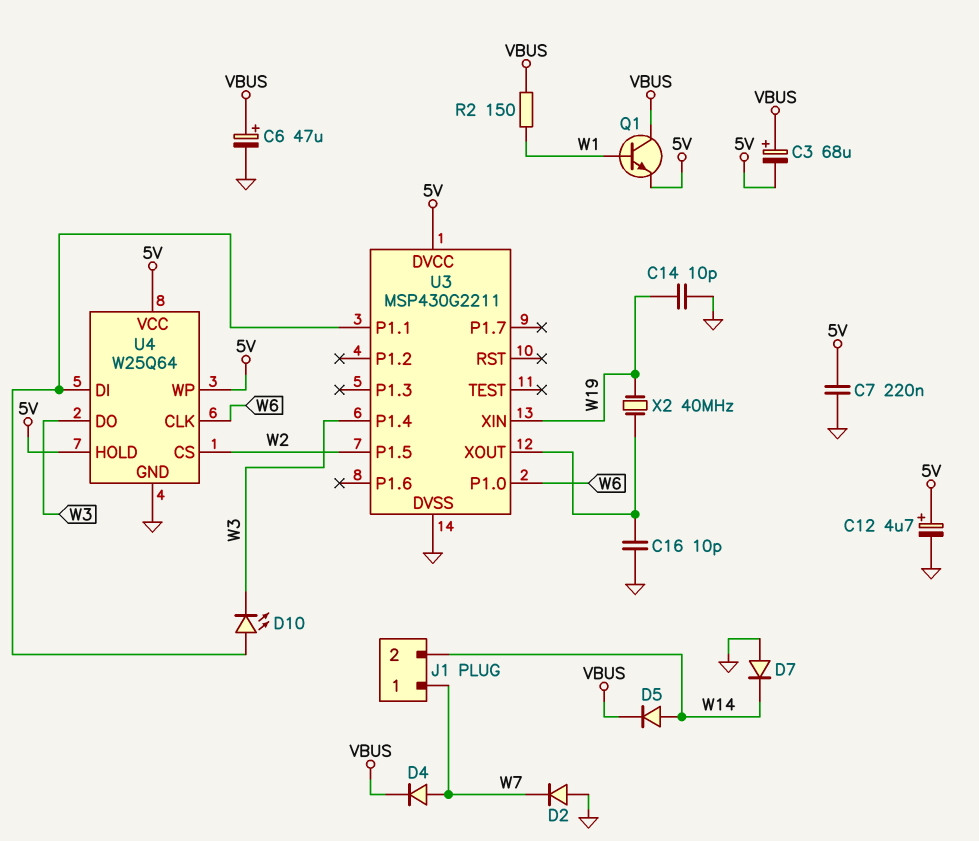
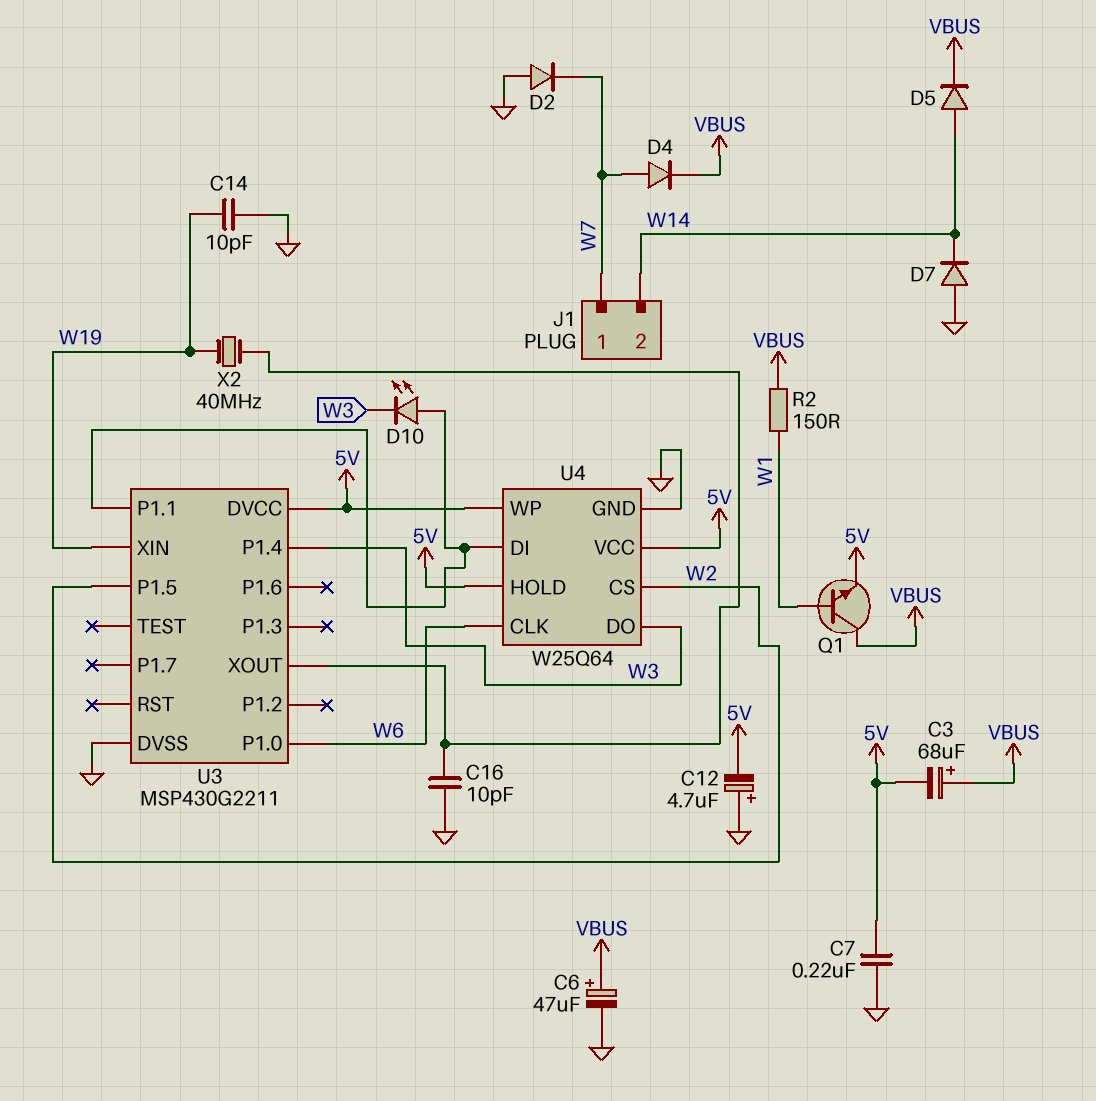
C12: 4.7uF (plus 5V, minus GND) -> 4.7uF (plus GND, minus 5V)

